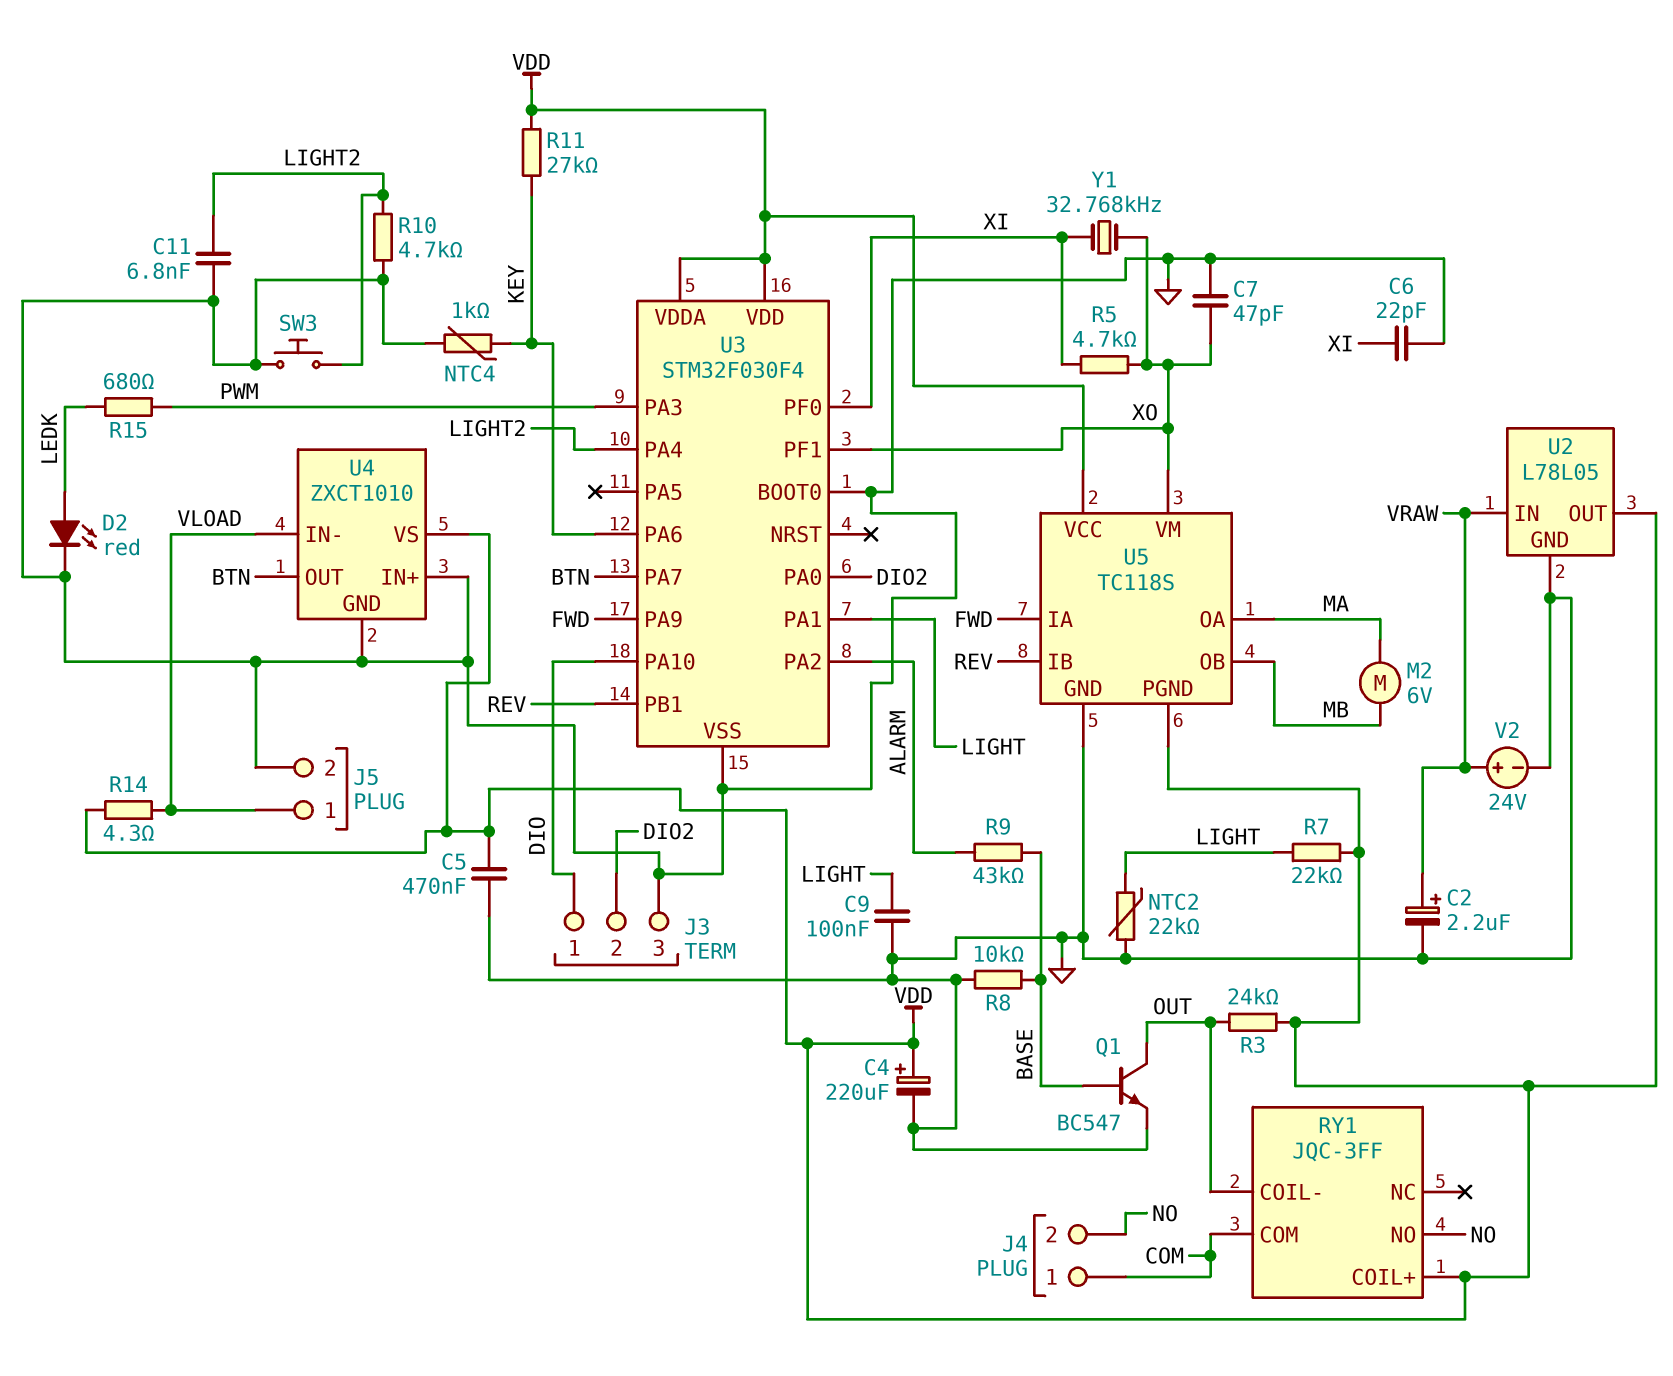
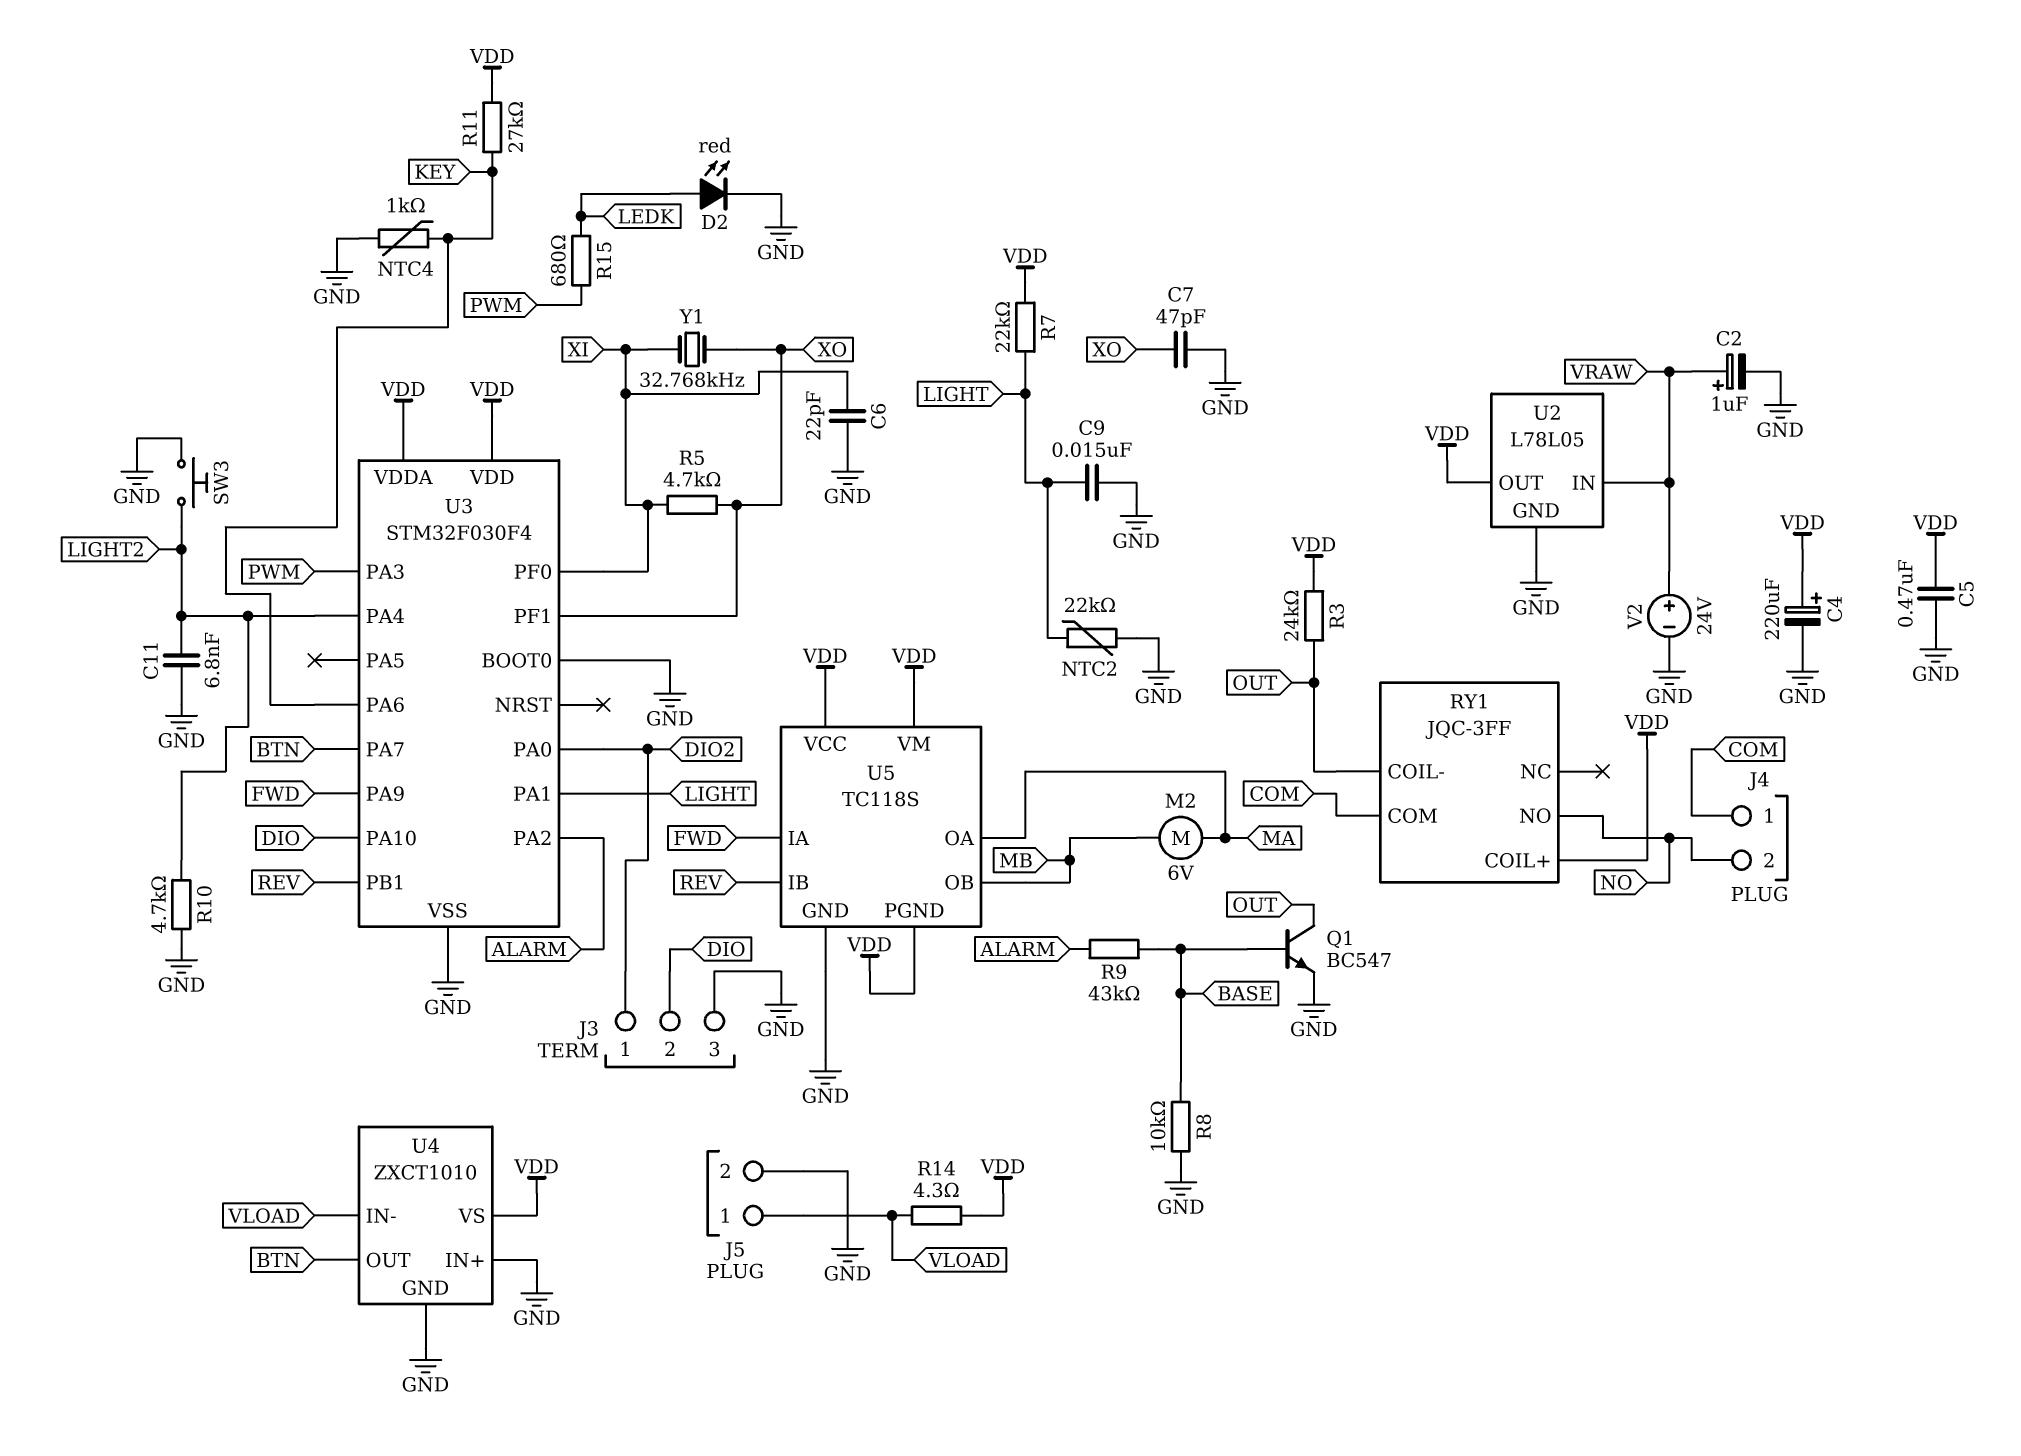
C2: 2.2uF (plus VRAW, minus GND) -> 1uF (plus VRAW, minus GND)
C9: 100nF (GND, LIGHT) -> 15nF (GND, LIGHT)
J3 pin 1: DIO -> DIO2
J3 pin 2: DIO2 -> DIO
U5 pin VM: XO -> VDD

